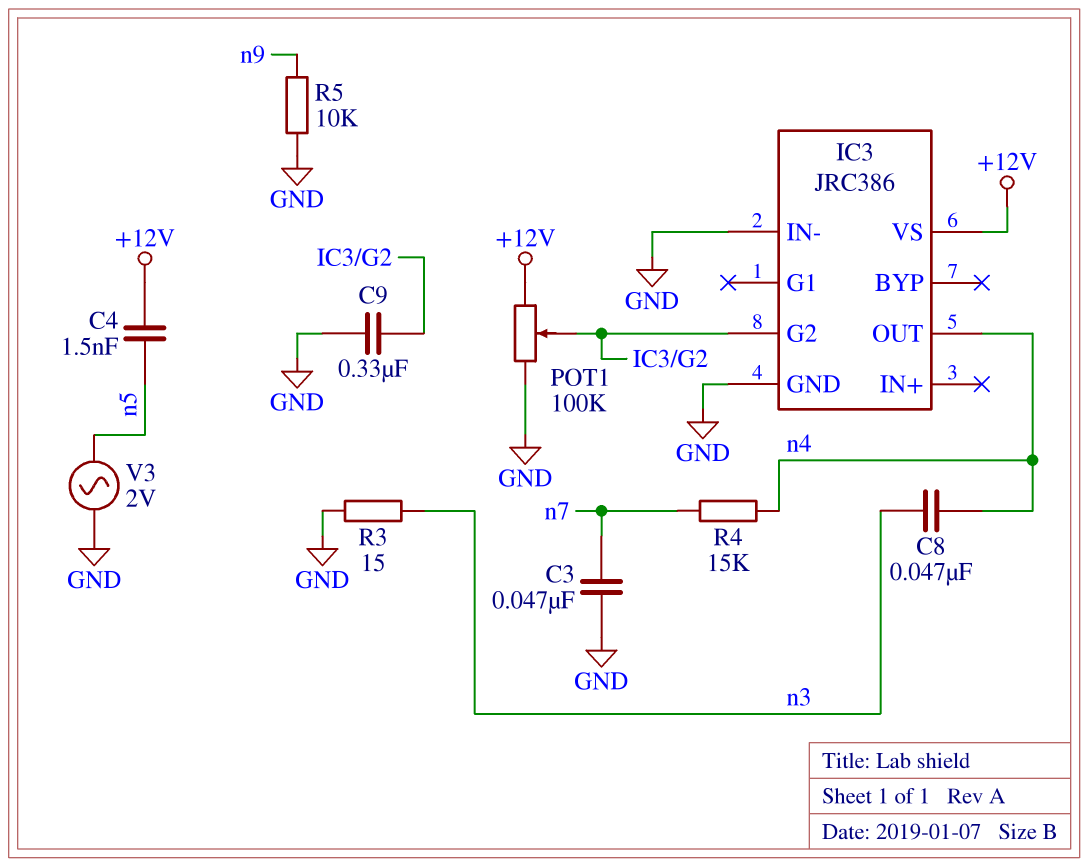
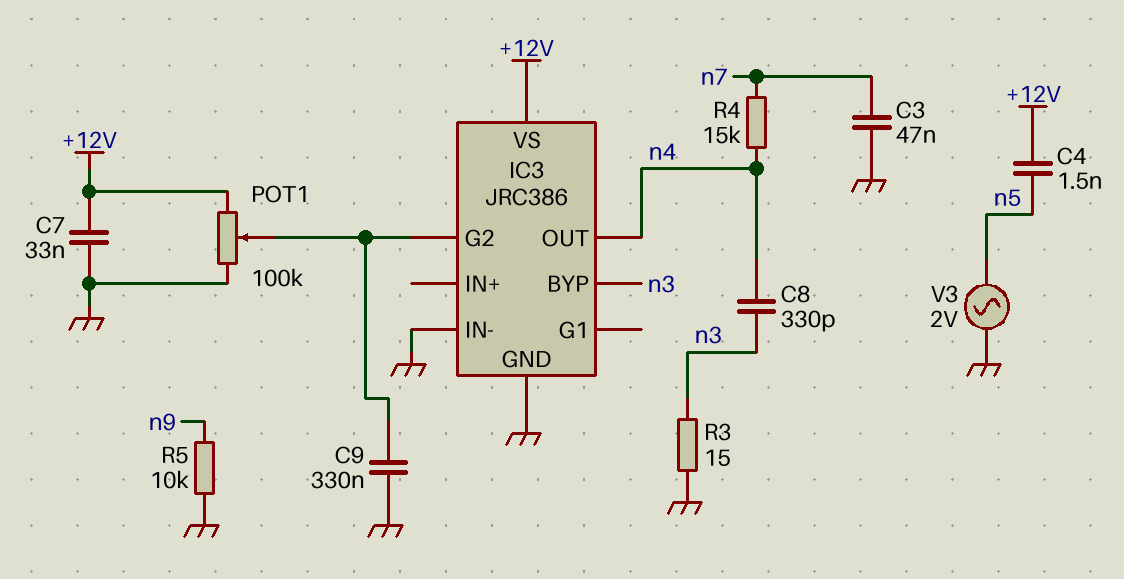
C7: none -> 33nF (+12V, GND)
C8: 47nF (n3, n4) -> 330pF (n3, n4)
IC3 pin BYP: none -> n3

